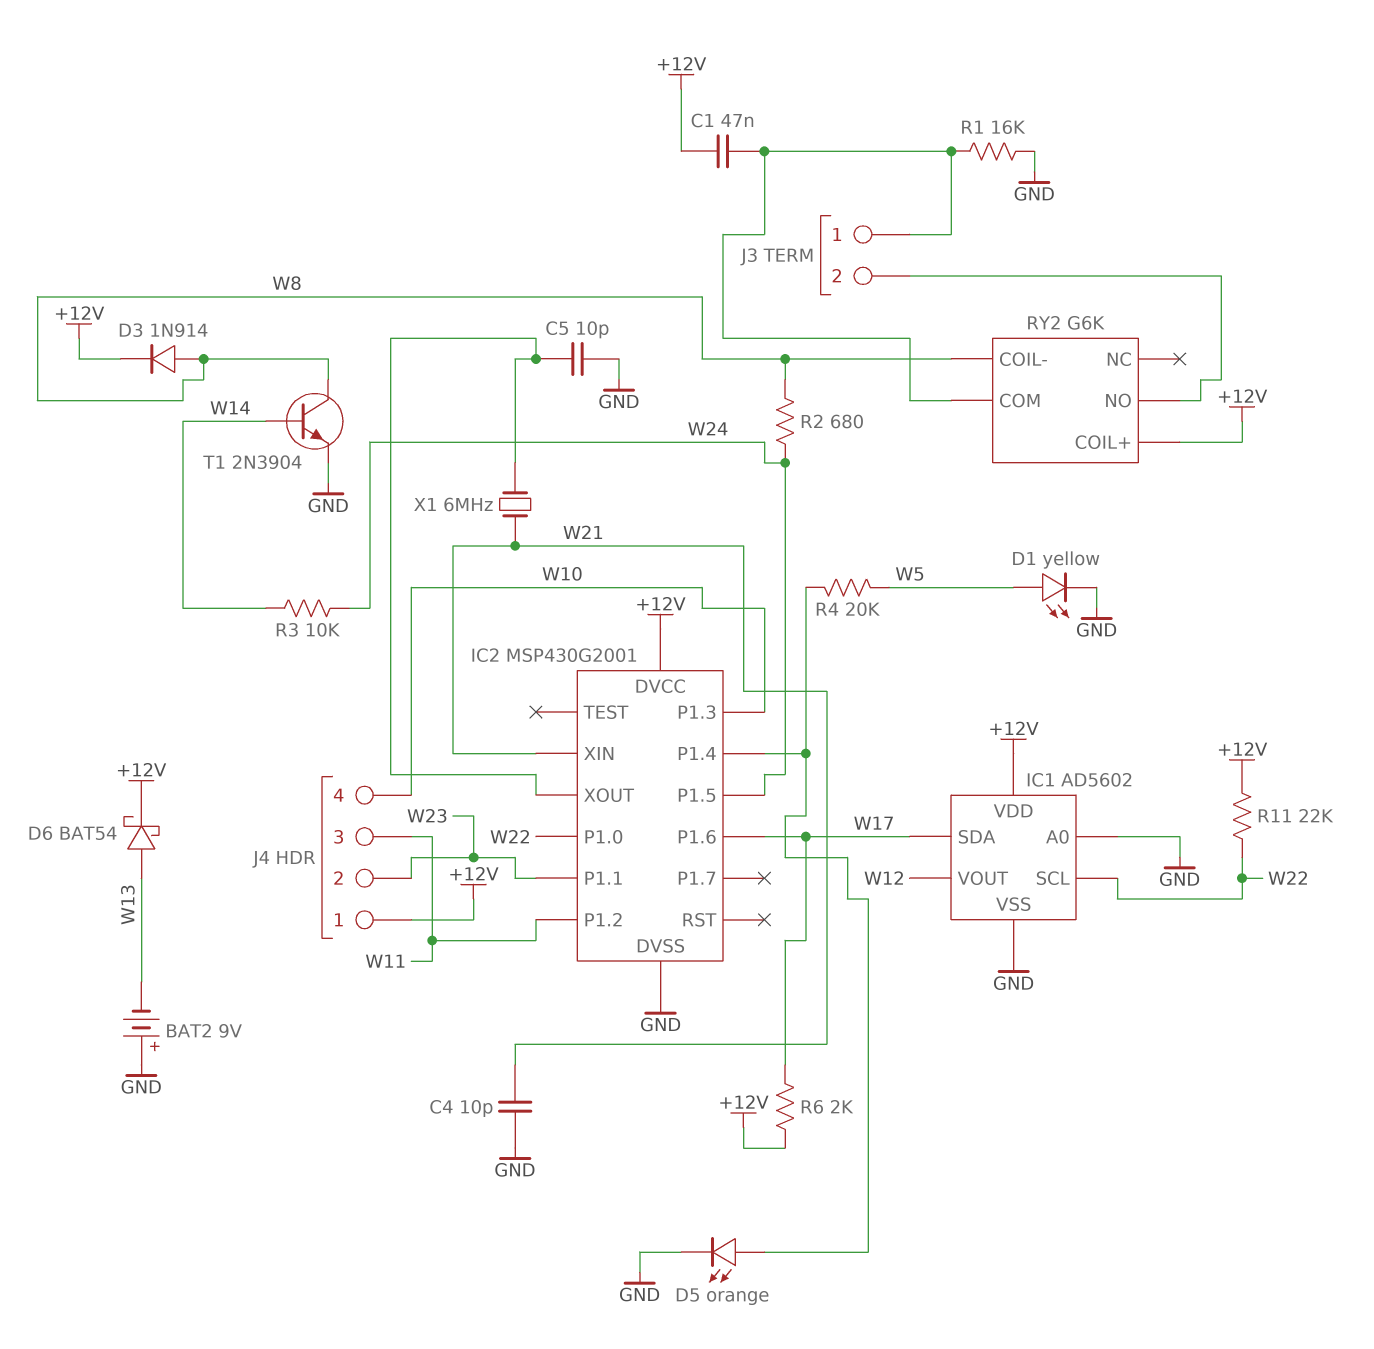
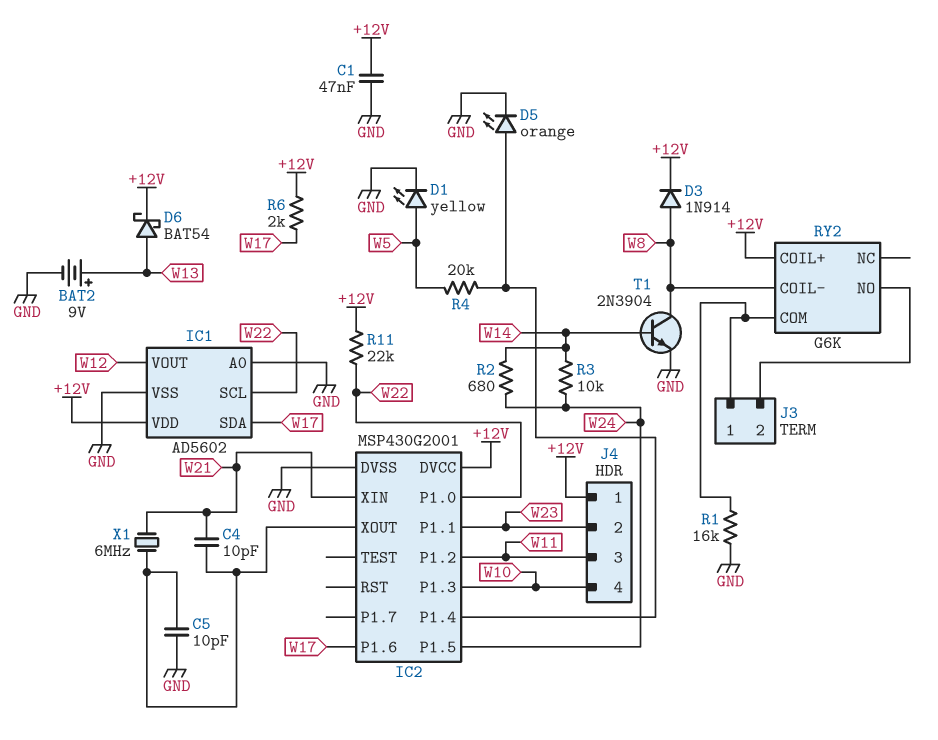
BAT2: 9V (plus GND, minus W13) -> 9V (plus W13, minus GND)
C1: 47nF (+12V, J3/1) -> 47nF (+12V, GND)
C4: 10pF (GND, W21) -> 10pF (IC2/XOUT, W21)
R2: 680 (W8, W24) -> 680 (W14, W24)

